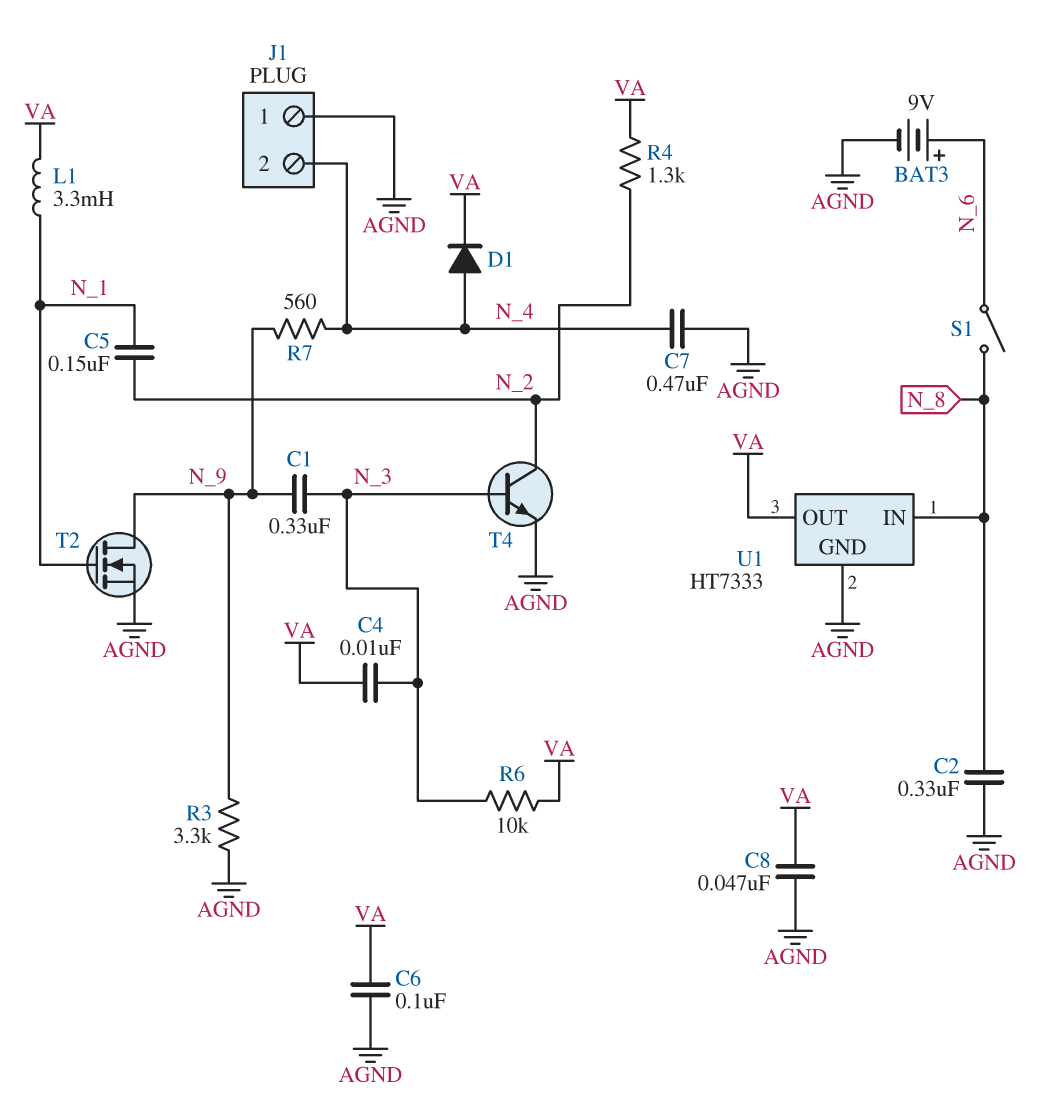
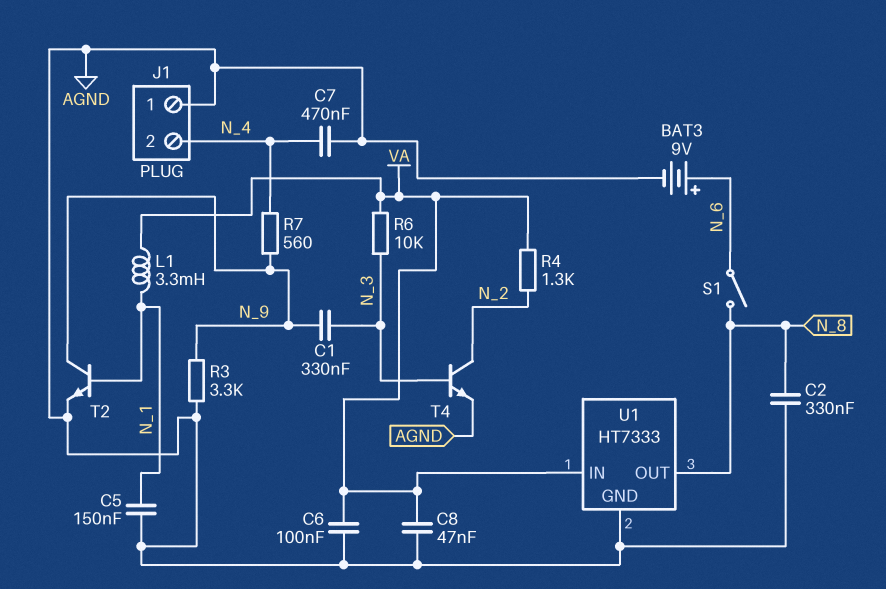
C4: 10nF (N_3, VA) -> none
C5: 150nF (N_1, N_2) -> 150nF (AGND, N_1)
D1: diode (A N_4, K VA) -> none
T2: NMOS (G N_1, D N_9, S AGND) -> NPN (B N_1, C N_9, E AGND)
U1 pin IN: N_8 -> VA
U1 pin OUT: VA -> N_8

